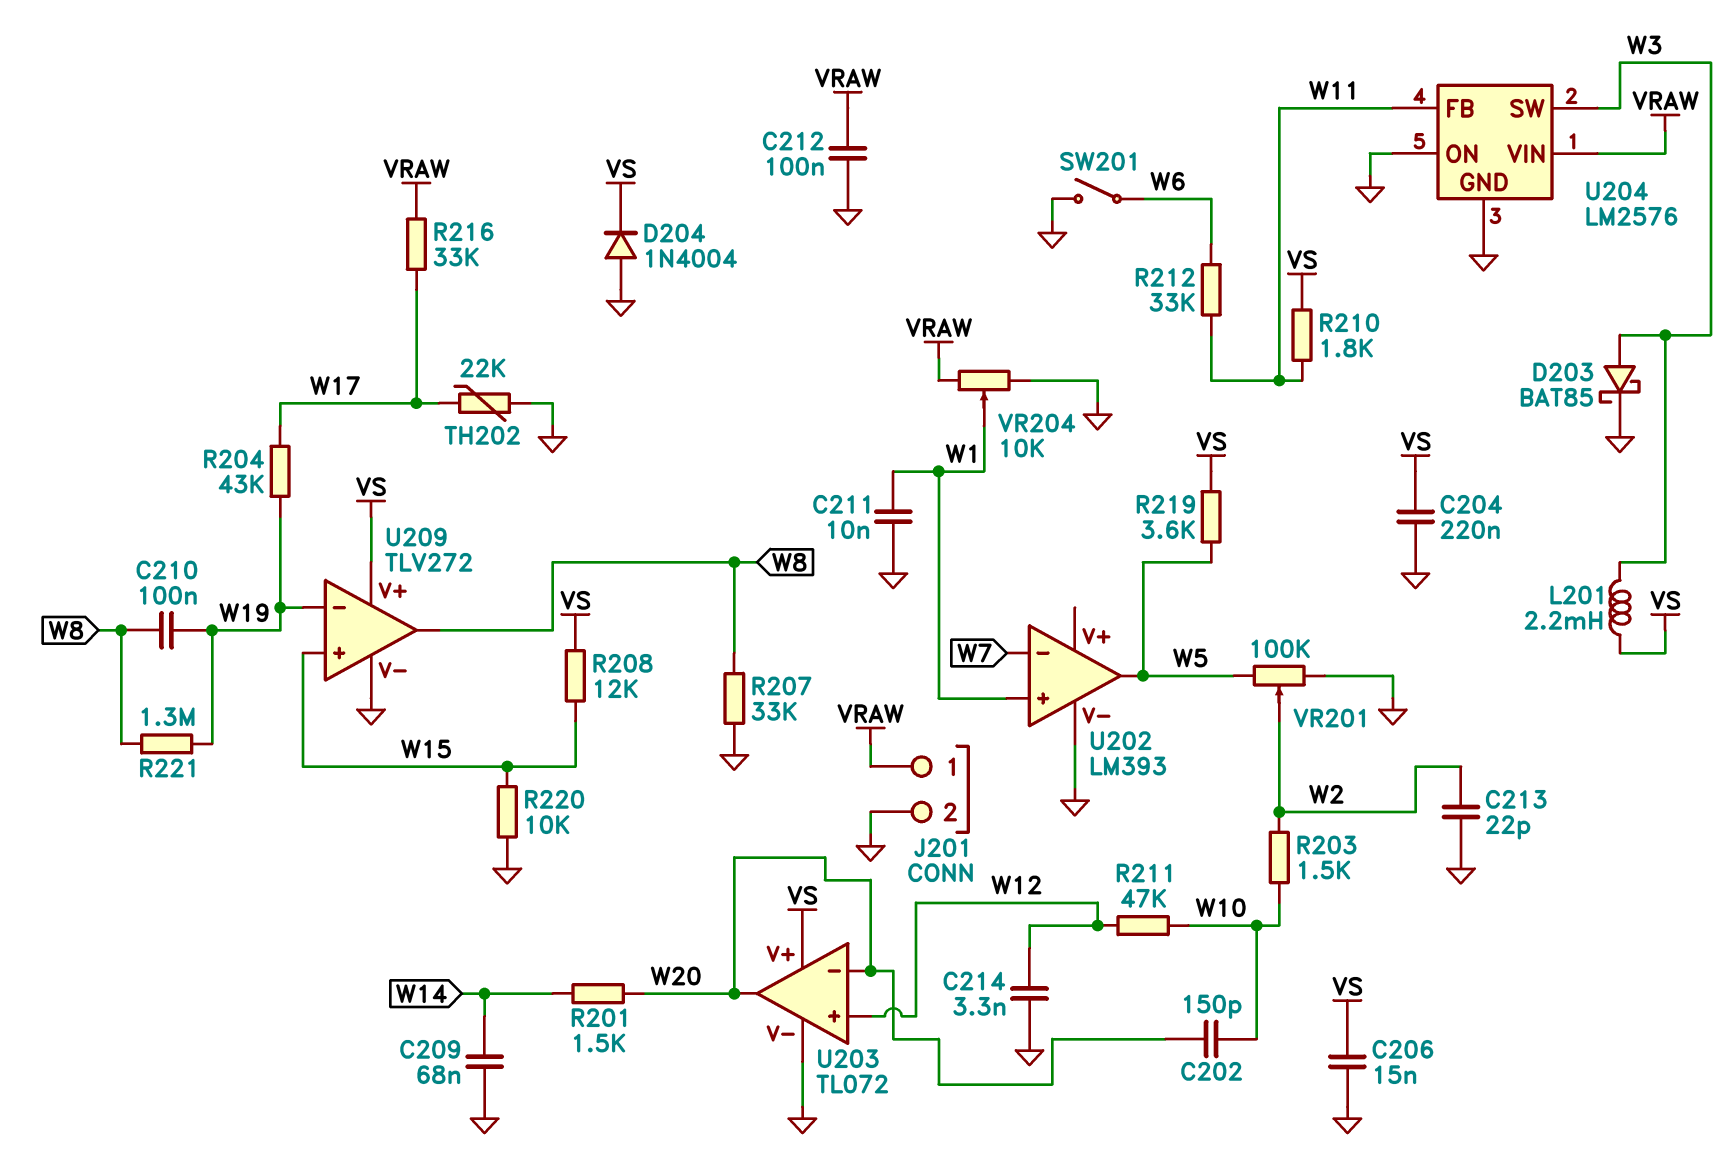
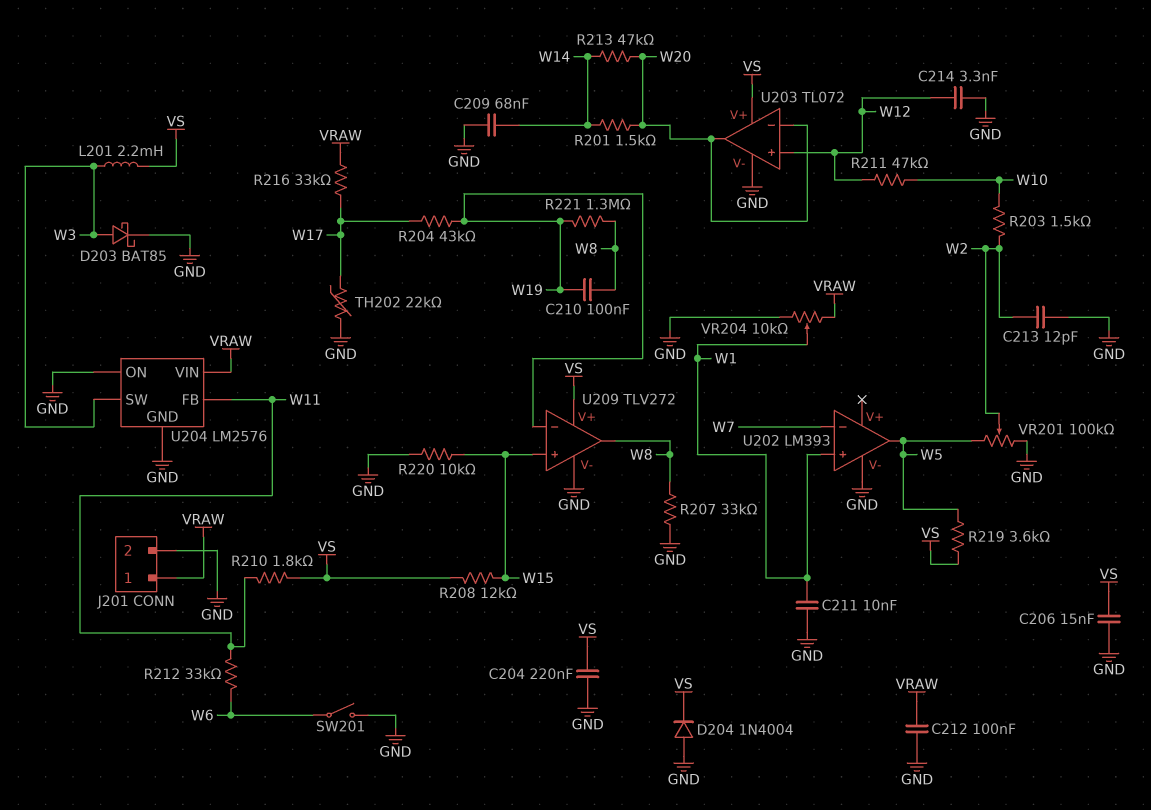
C202: 150pF (W10, W20) -> none
C213: 22pF (GND, W2) -> 12pF (GND, W2)
R213: none -> 47k (W14, W20)

